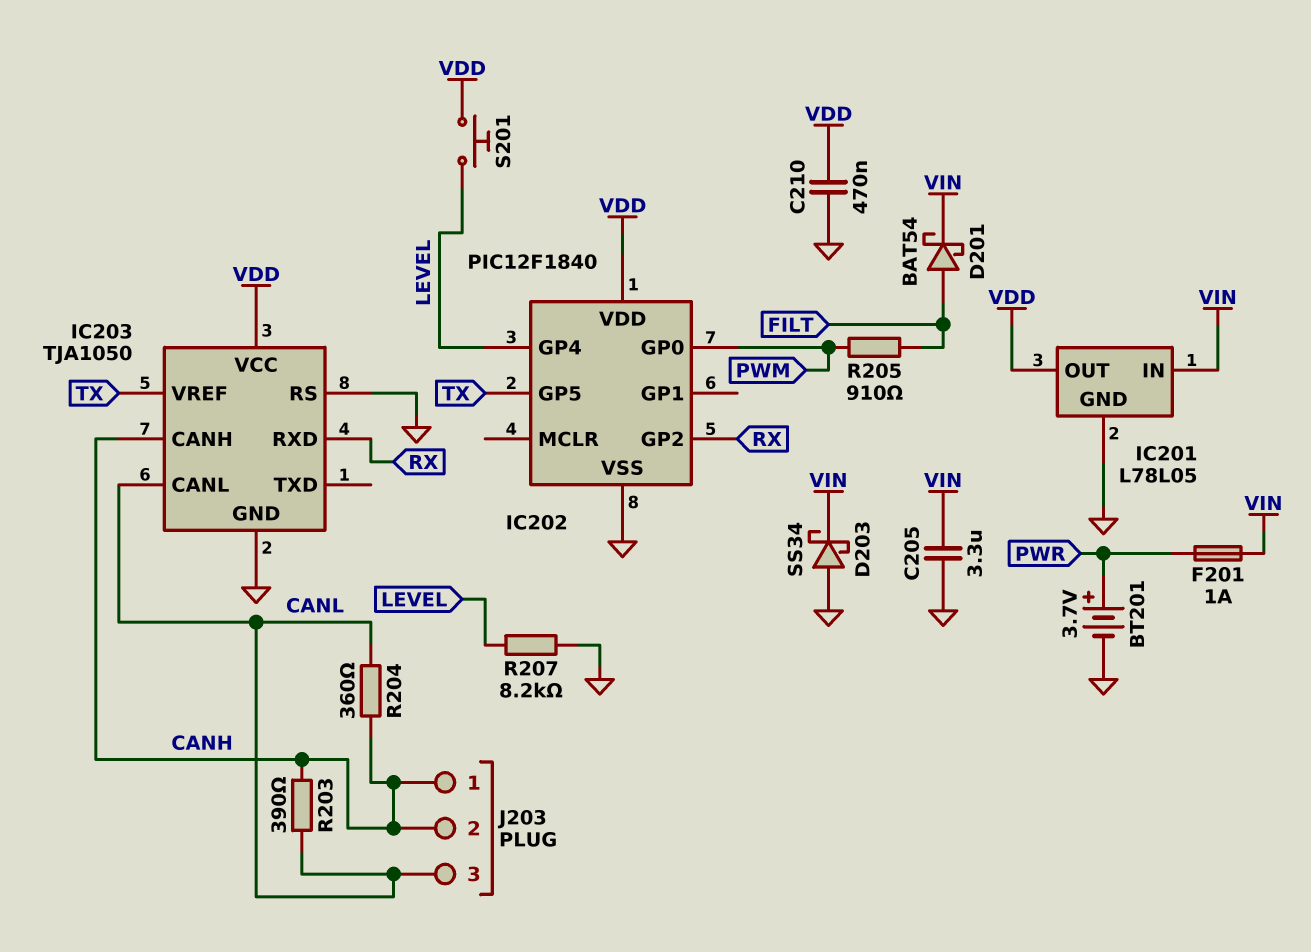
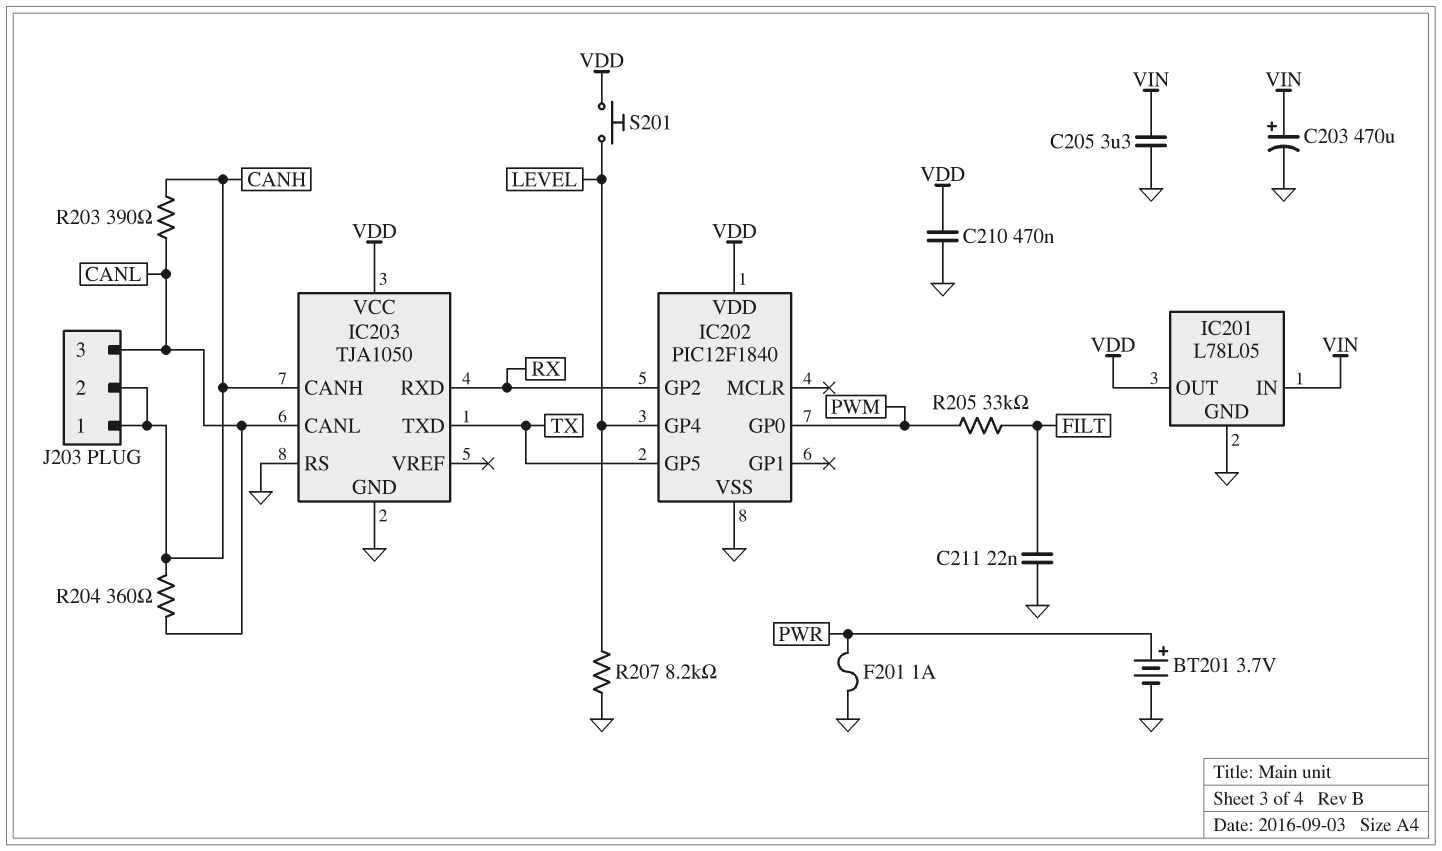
C203: none -> 470uF (plus VIN, minus GND)
C211: none -> 22nF (FILT, GND)
D201: schottky BAT54 (A FILT, K VIN) -> none
D203: schottky SS34 (A GND, K VIN) -> none
F201: 1A (PWR, VIN) -> 1A (GND, PWR)
IC203 pin TXD: none -> TX
IC203 pin VREF: TX -> none
R205: 910 (FILT, PWM) -> 33k (FILT, PWM)

